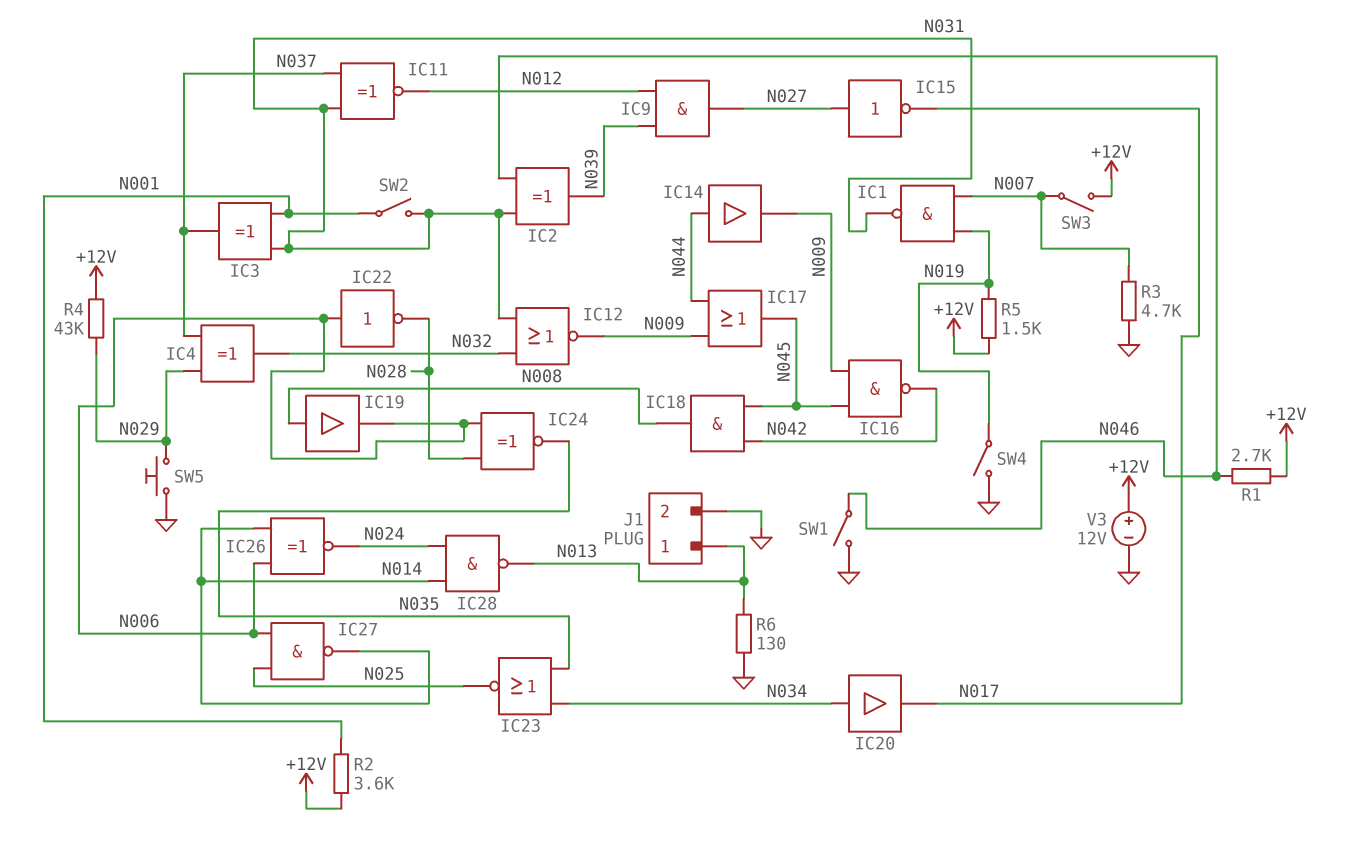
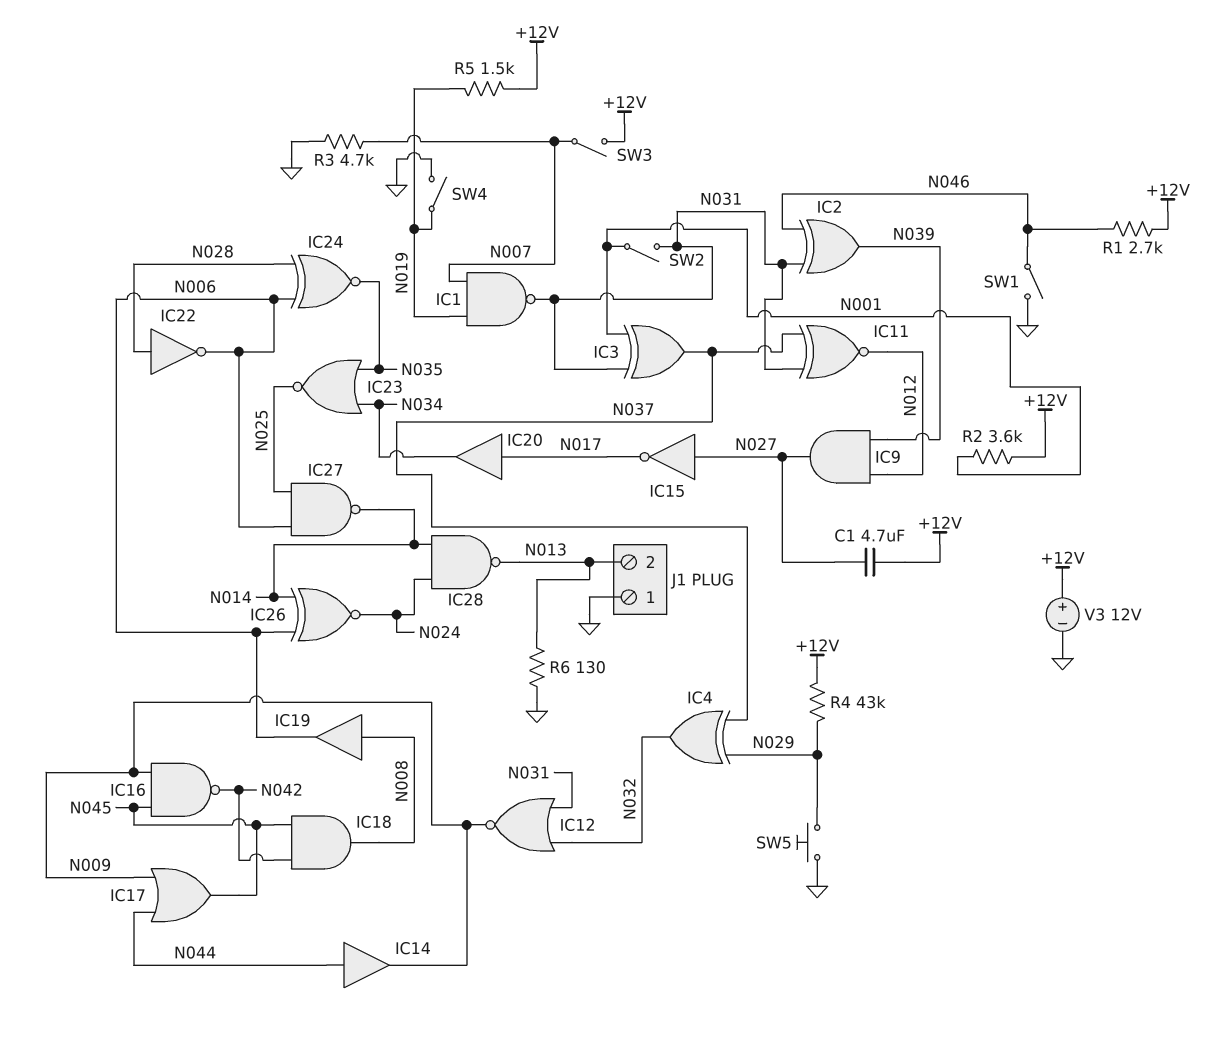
C1: none -> 4.7uF (+12V, N027)
IC20: buffer (in N034, out N017) -> buffer (in N017, out N034)
IC22: NOT (in N006, out N028) -> NOT (in N028, out N006)
J1 pin 1: N013 -> GND
J1 pin 2: GND -> N013

